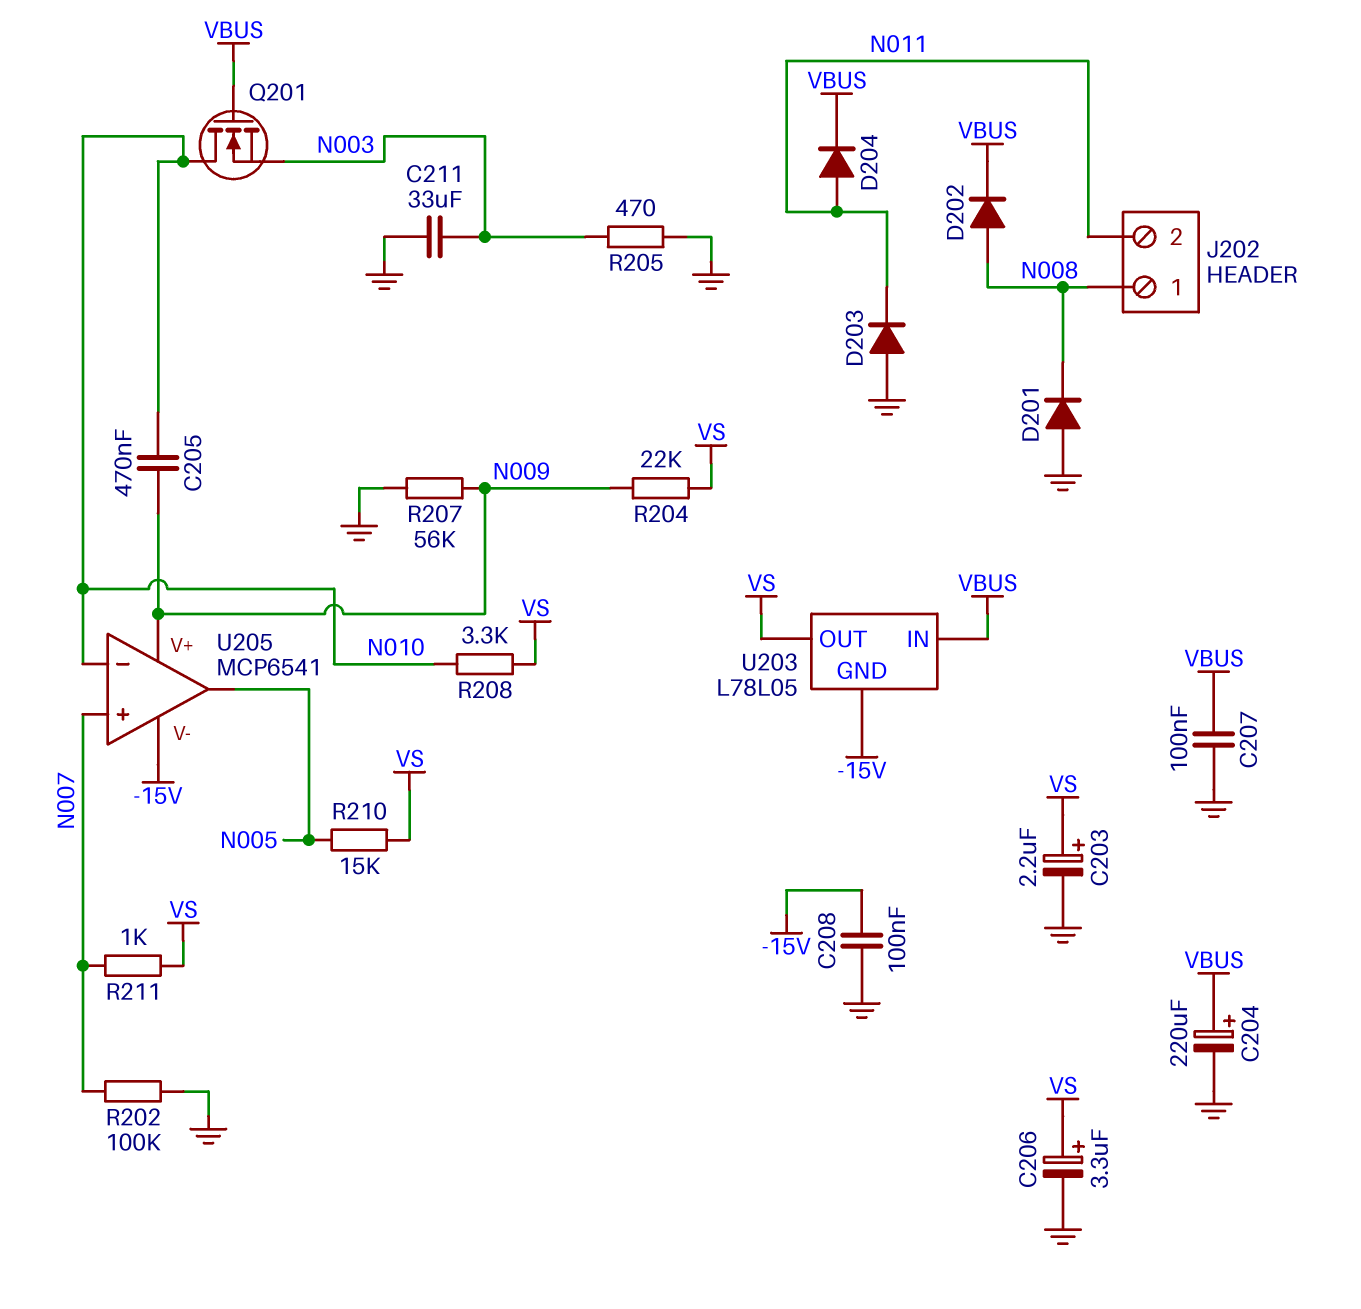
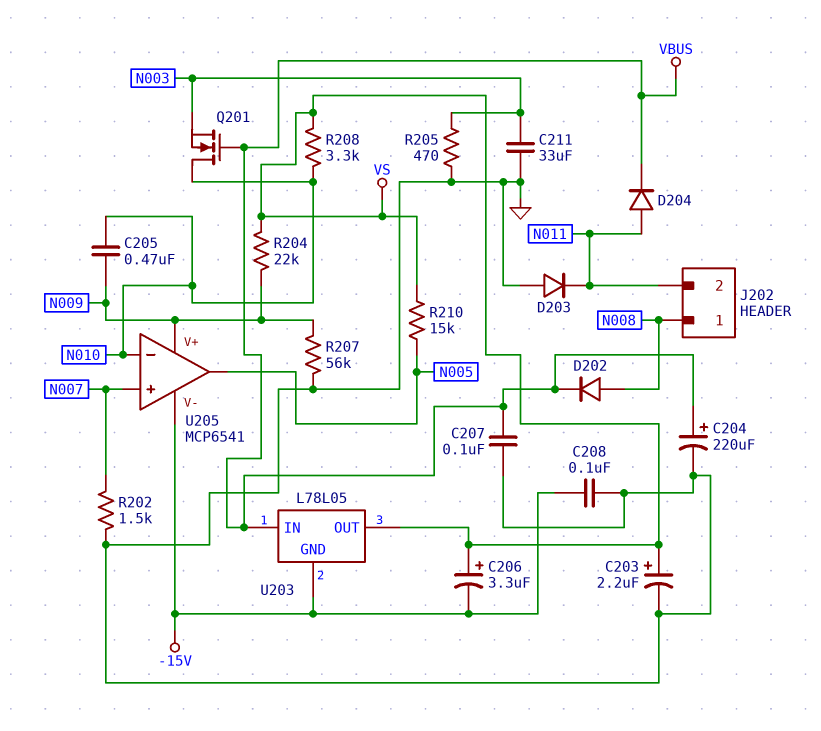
C206: 3.3uF (plus VS, minus GND) -> 3.3uF (plus VS, minus -15V)
D201: diode (A GND, K N008) -> none
R202: 100k (GND, N007) -> 1.5k (GND, N007)
R211: 1k (N007, VS) -> none

